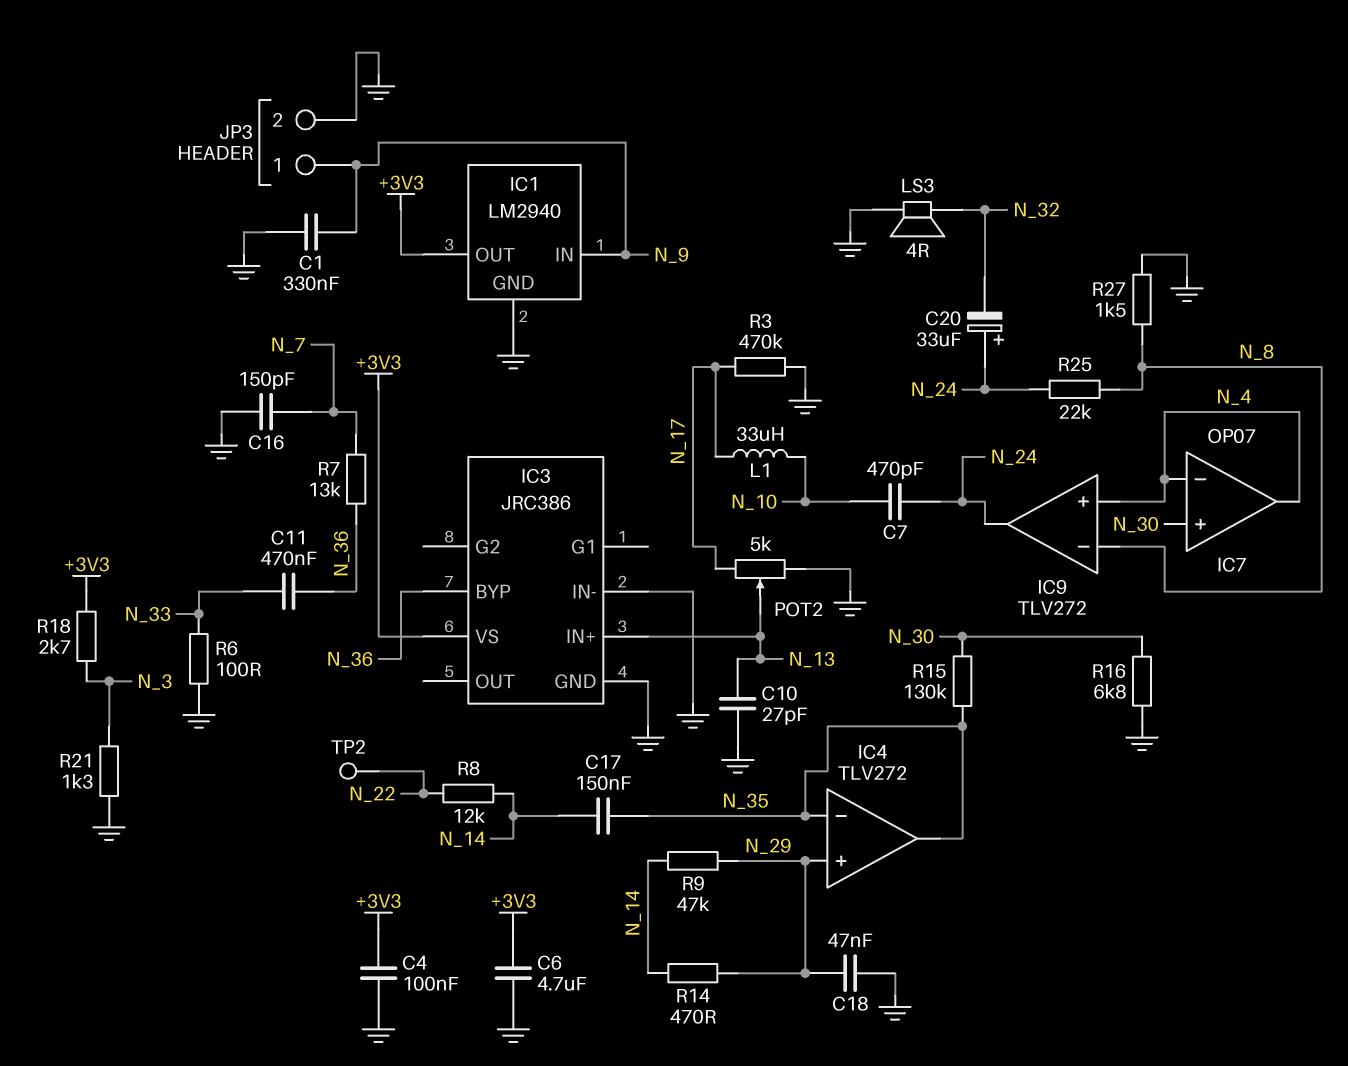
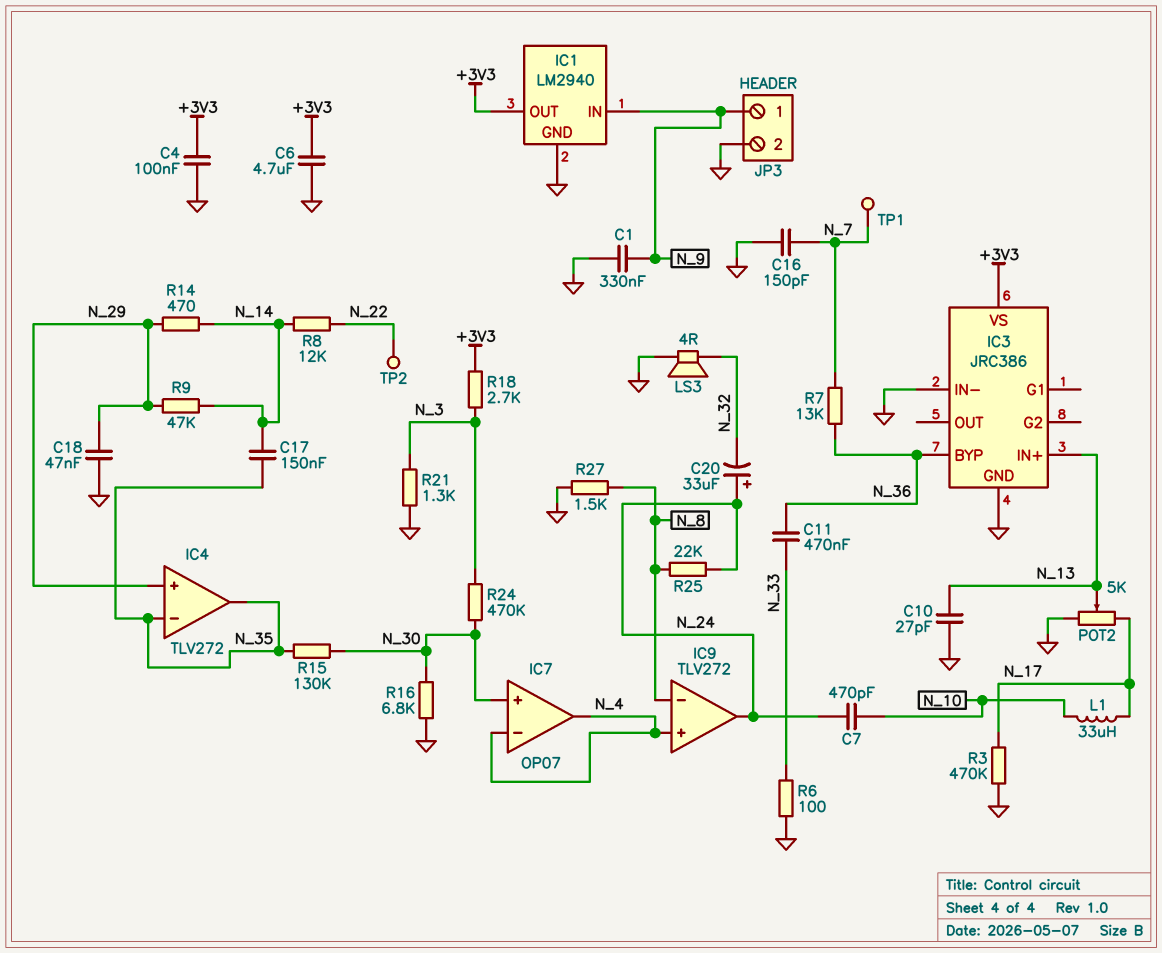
R24: none -> 470k (N_3, N_30)
TP1: none -> test point (N_7)

